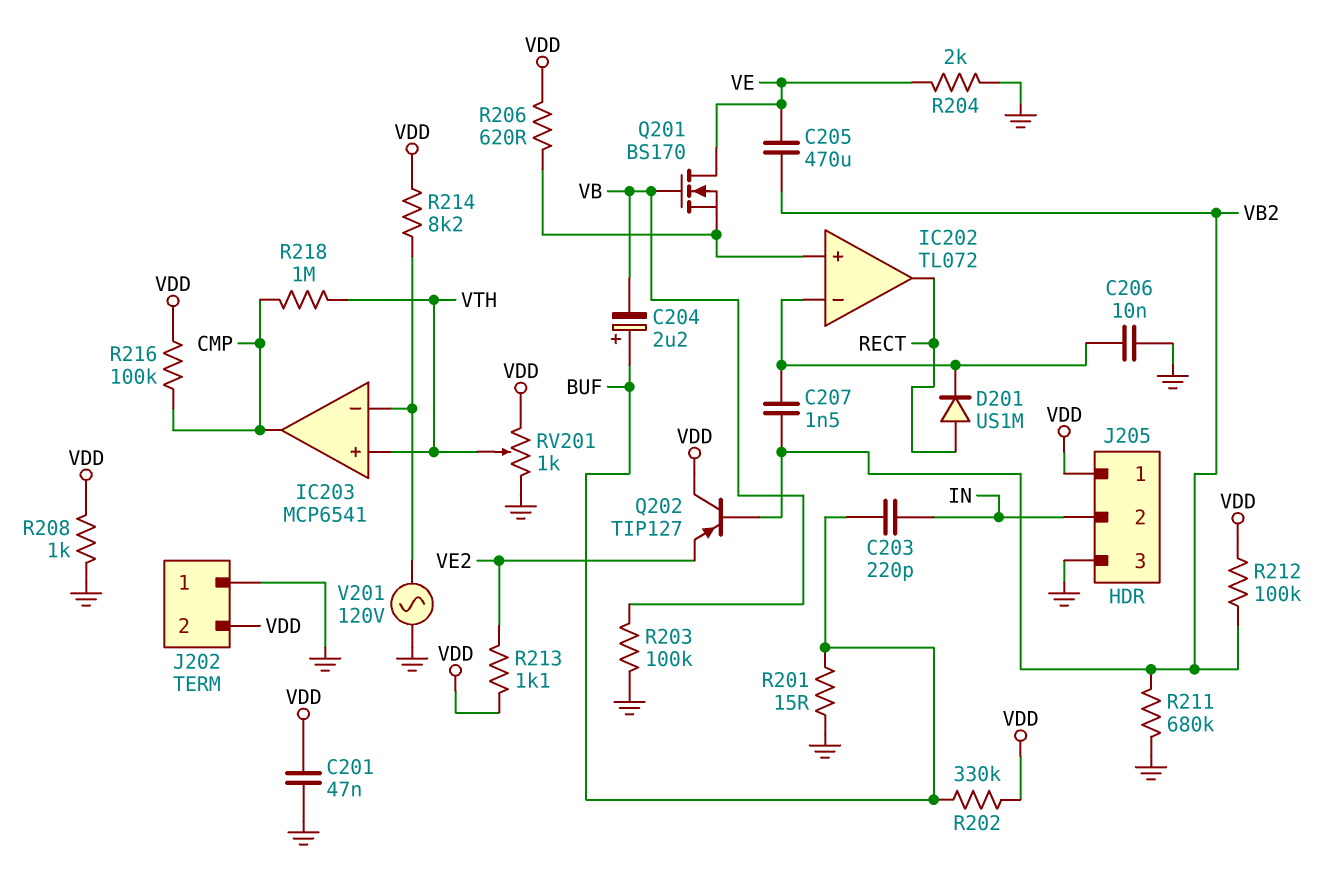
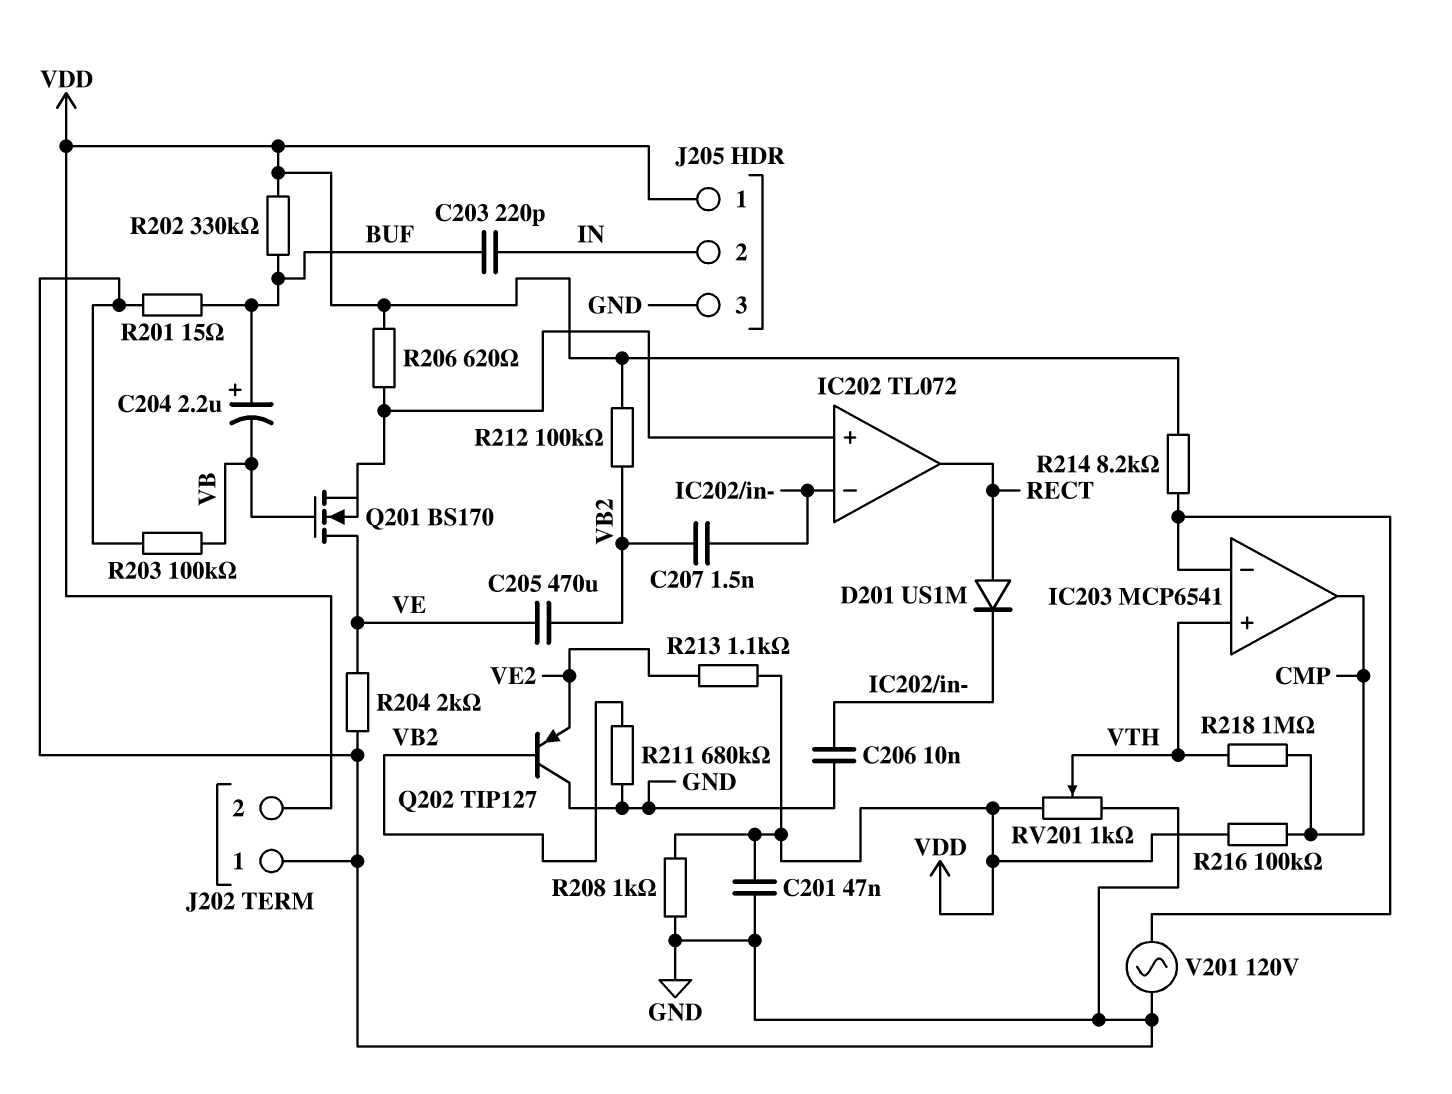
Q202: PNP TIP127 (B VB2, C VDD, E VE2) -> PNP TIP127 (B VB2, C GND, E VE2)

